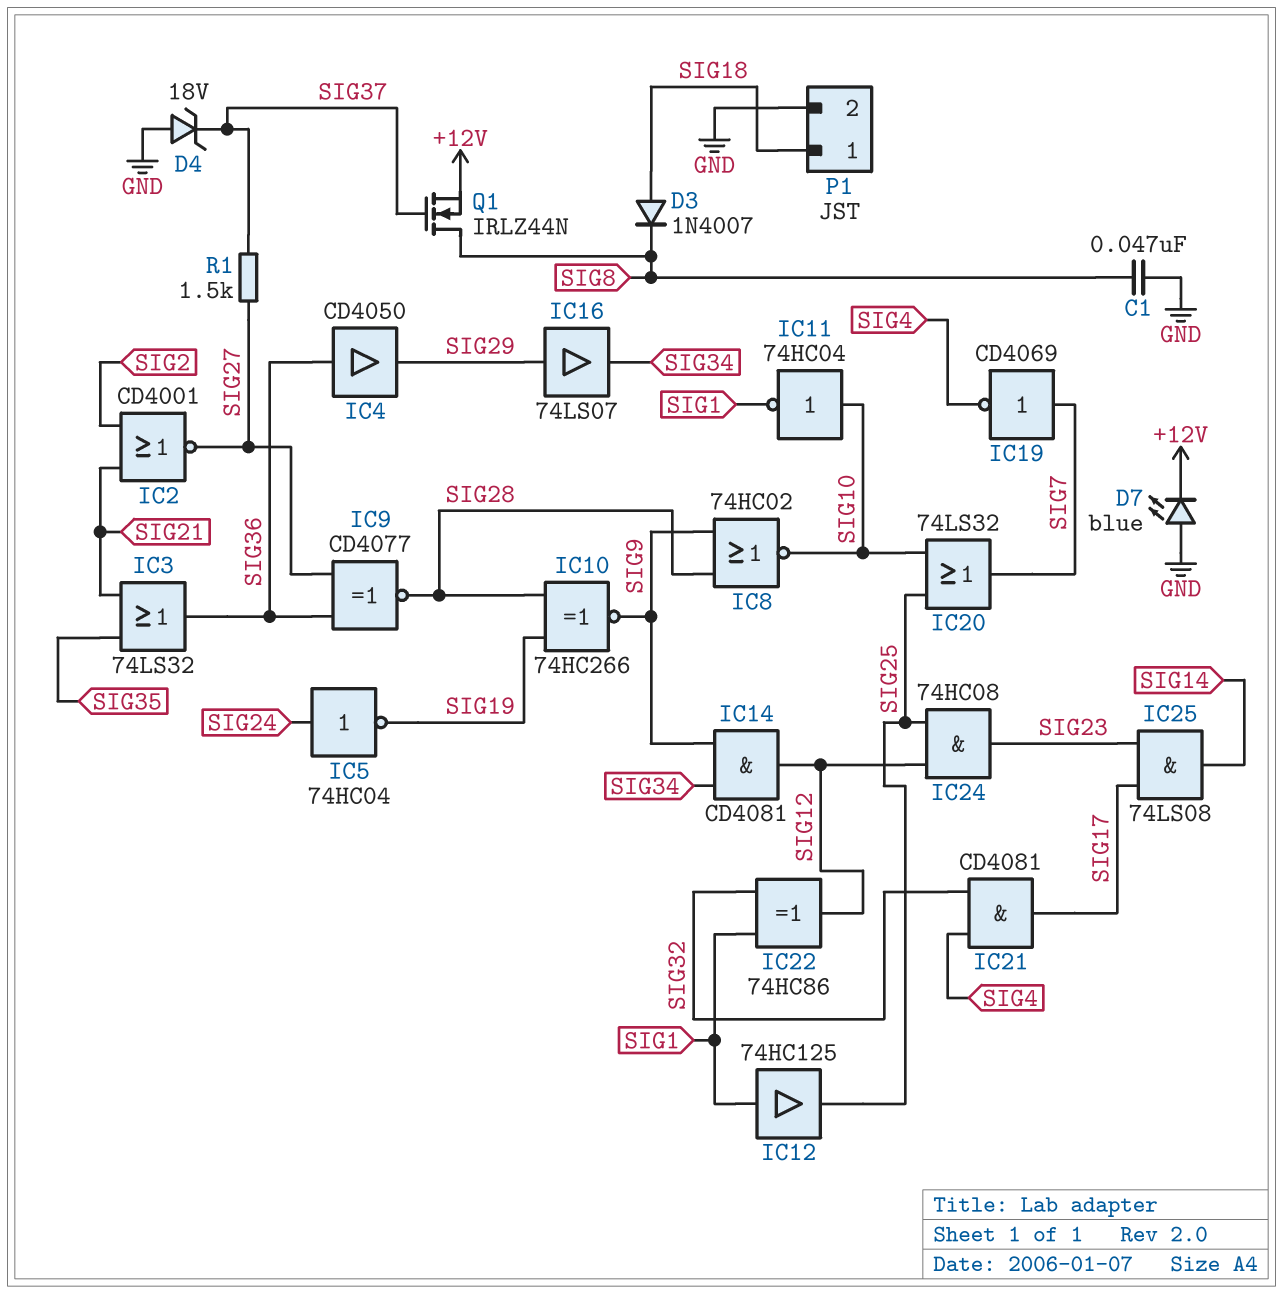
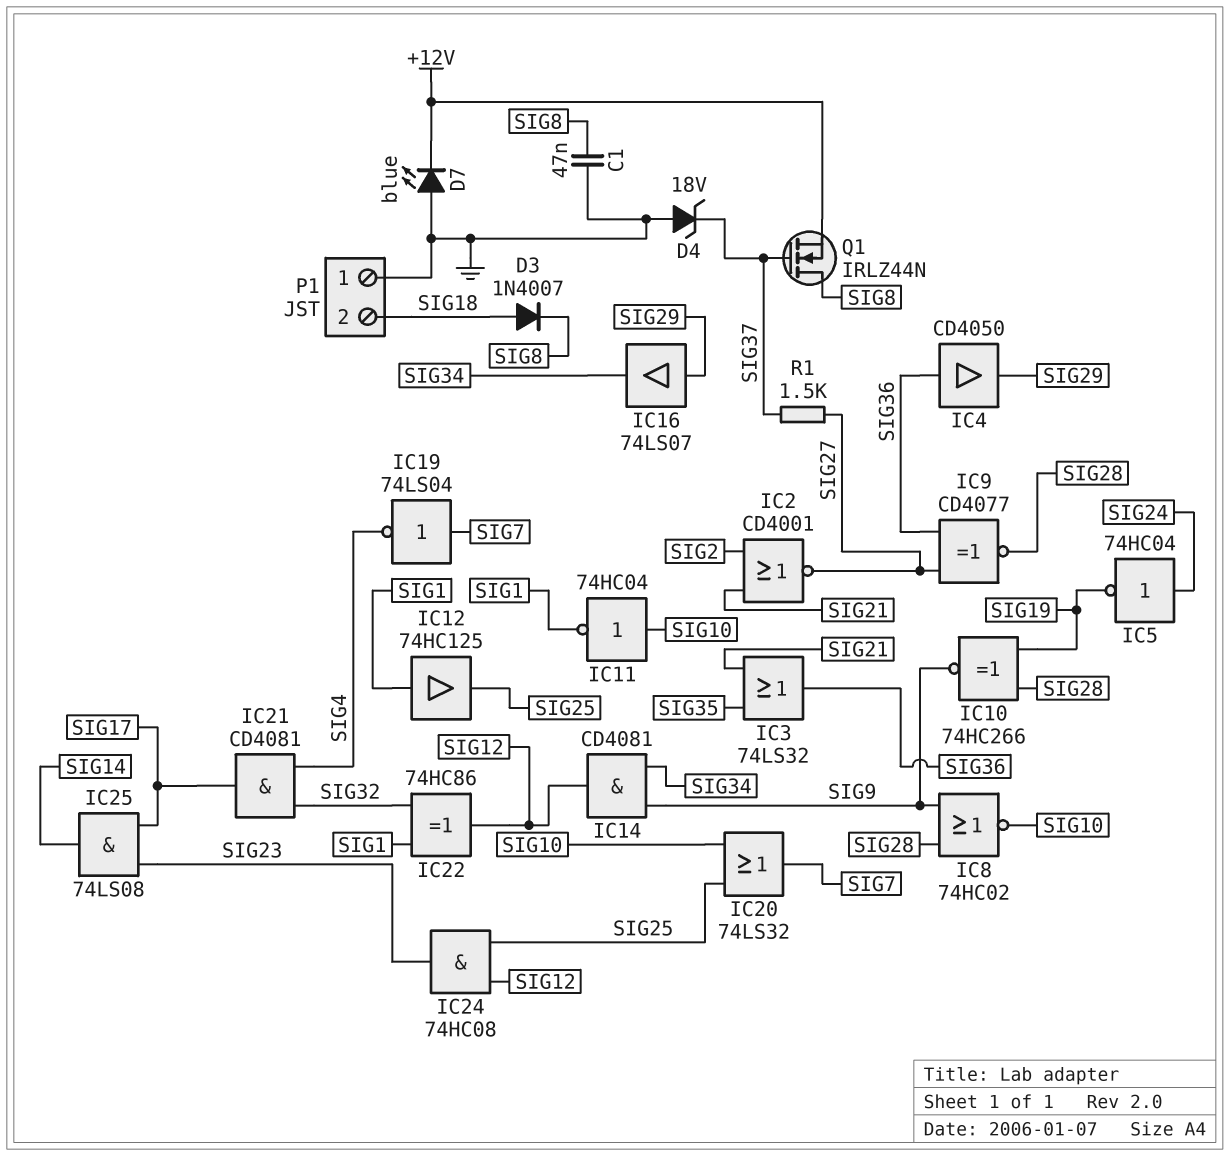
IC19: NOT CD4069 (in SIG7, out SIG4) -> NOT 74LS04 (in SIG7, out SIG4)
P1 pin 1: SIG18 -> GND
P1 pin 2: GND -> SIG18

